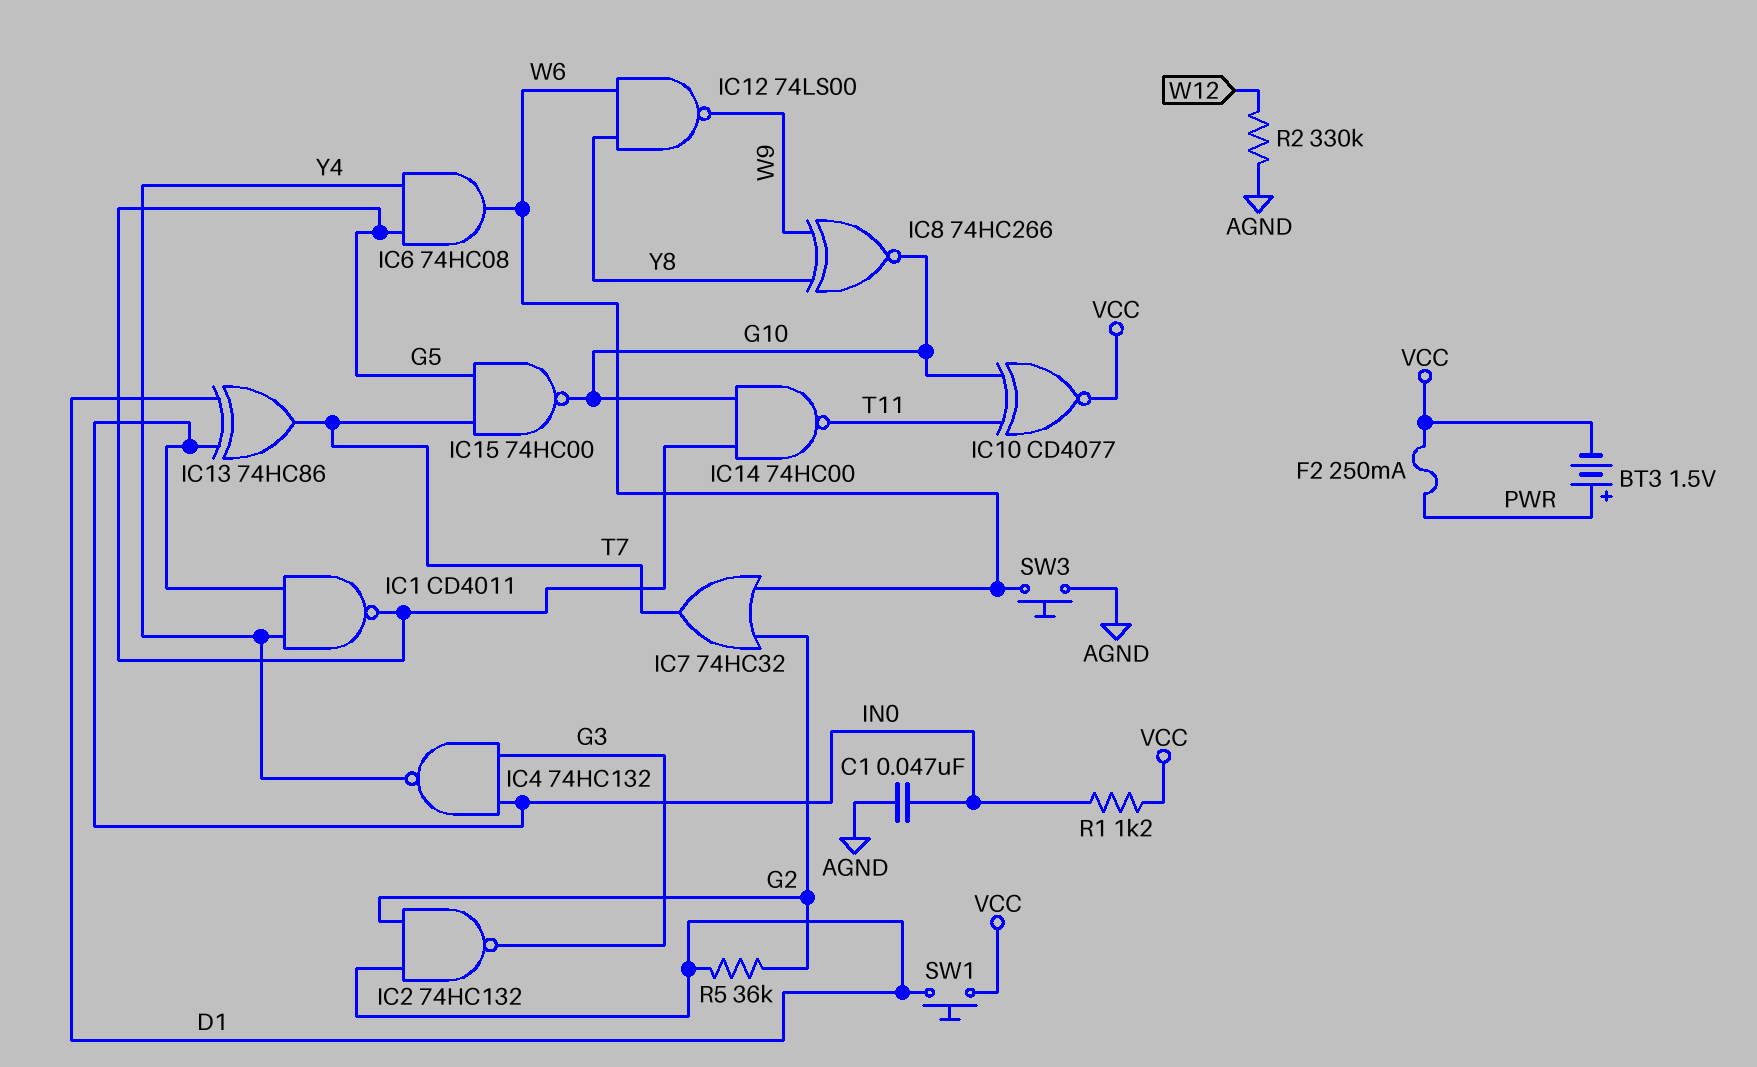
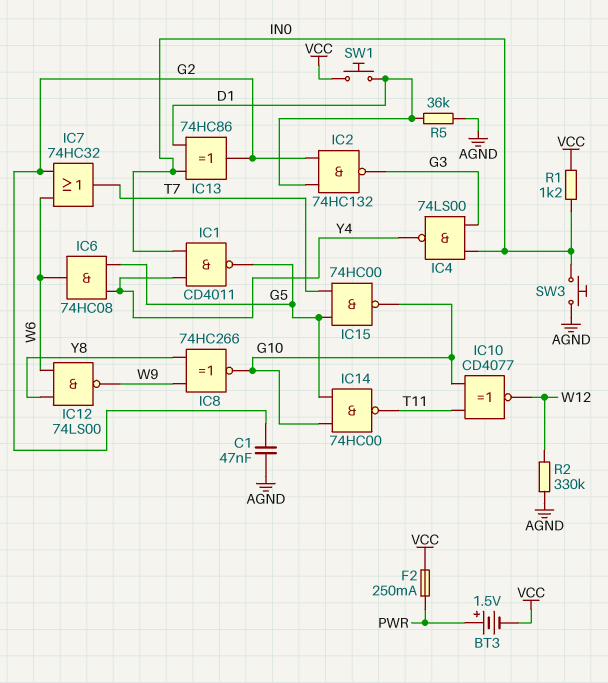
C1: 47nF (AGND, IN0) -> 47nF (AGND, G2)
IC4: NAND 74HC132 (in G3, in IN0, out Y4) -> NAND 74LS00 (in G3, in IN0, out Y4)
IC10: XNOR CD4077 (in G10, in T11, out VCC) -> XNOR CD4077 (in G10, in T11, out W12)
IC13: XOR 74HC86 (in D1, in IN0, out T7) -> XOR 74HC86 (in D1, in IN0, out G2)
R5: 36k (D1, G2) -> 36k (AGND, D1)
SW3: button (AGND, W6) -> button (AGND, IN0)

